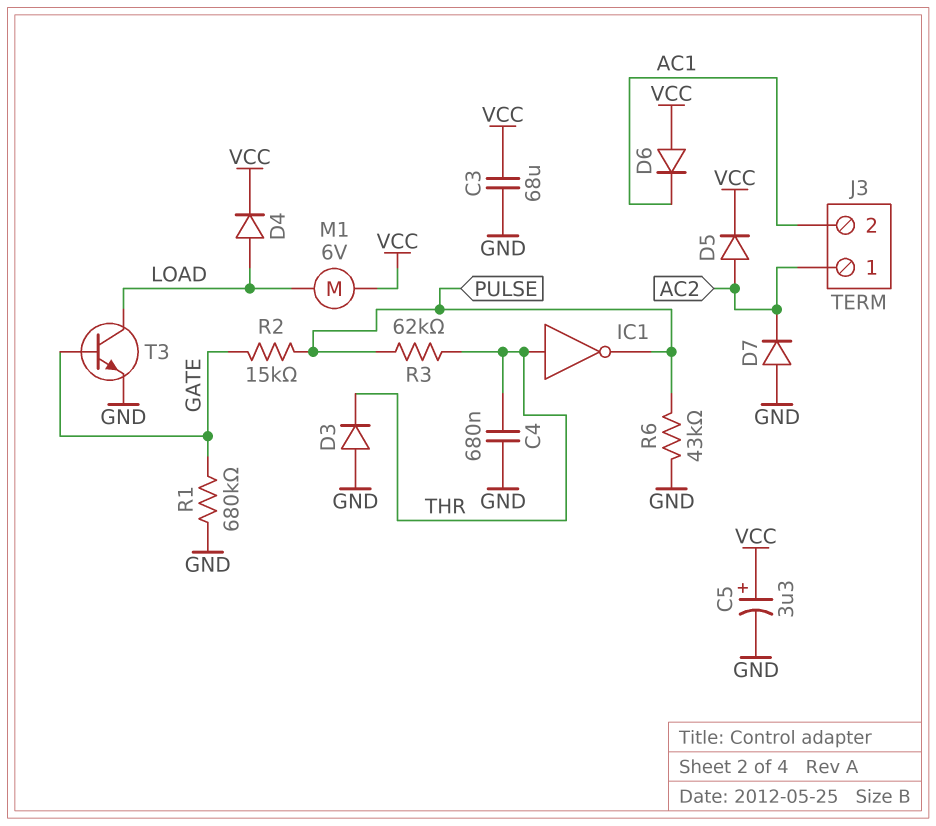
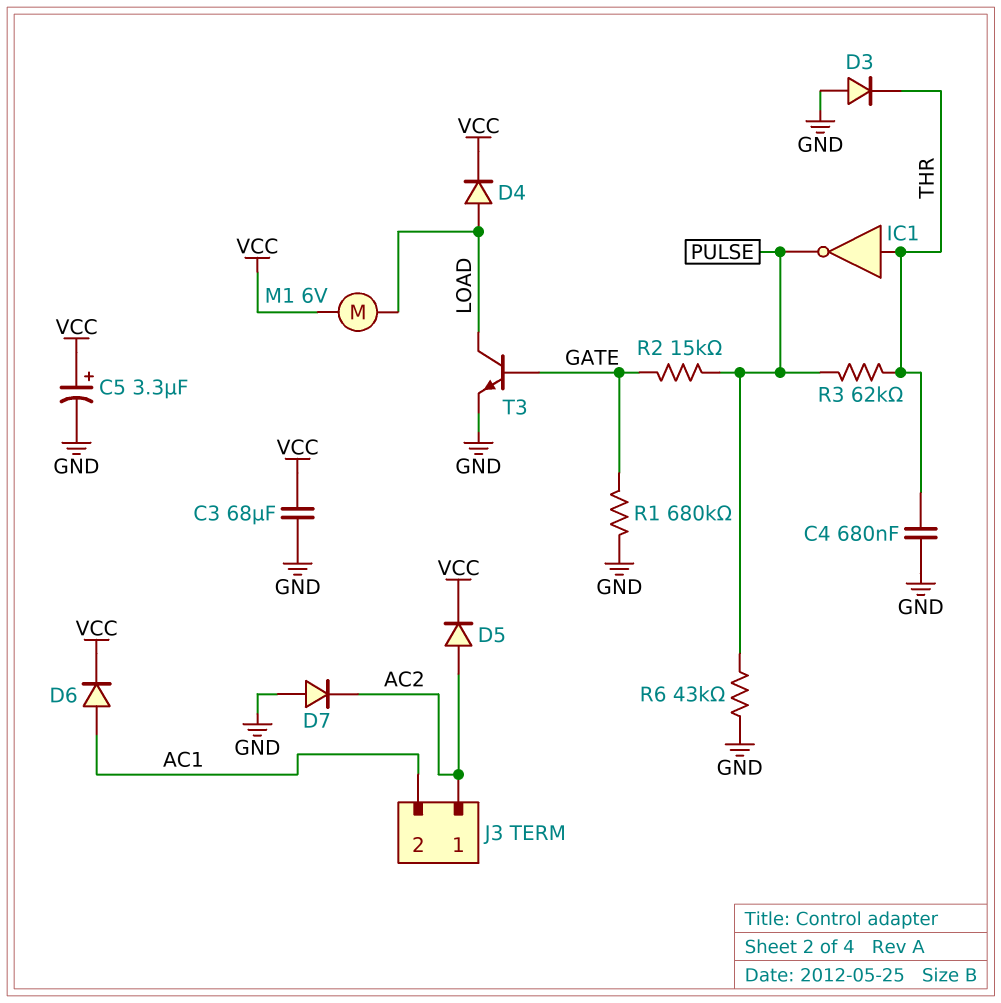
D6: diode (A VCC, K AC1) -> diode (A AC1, K VCC)

